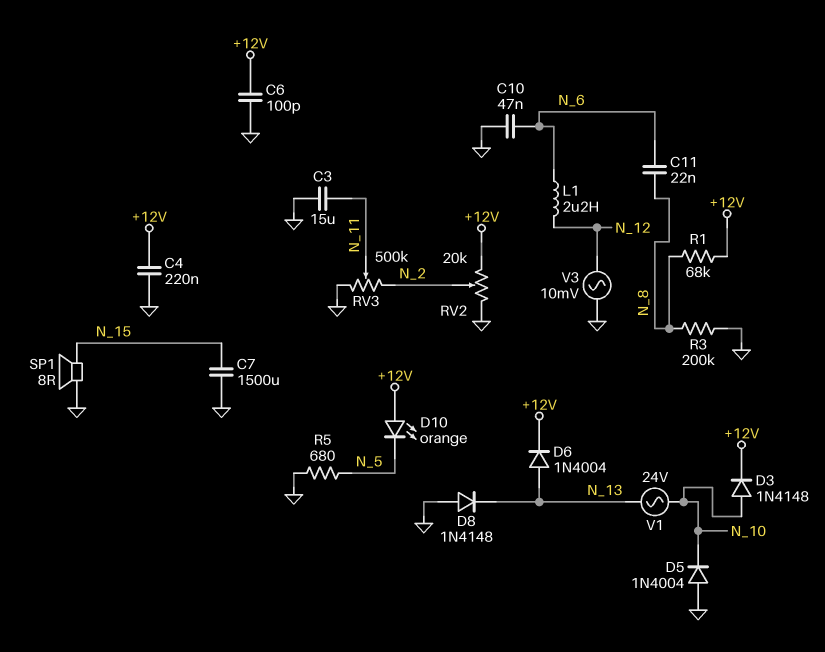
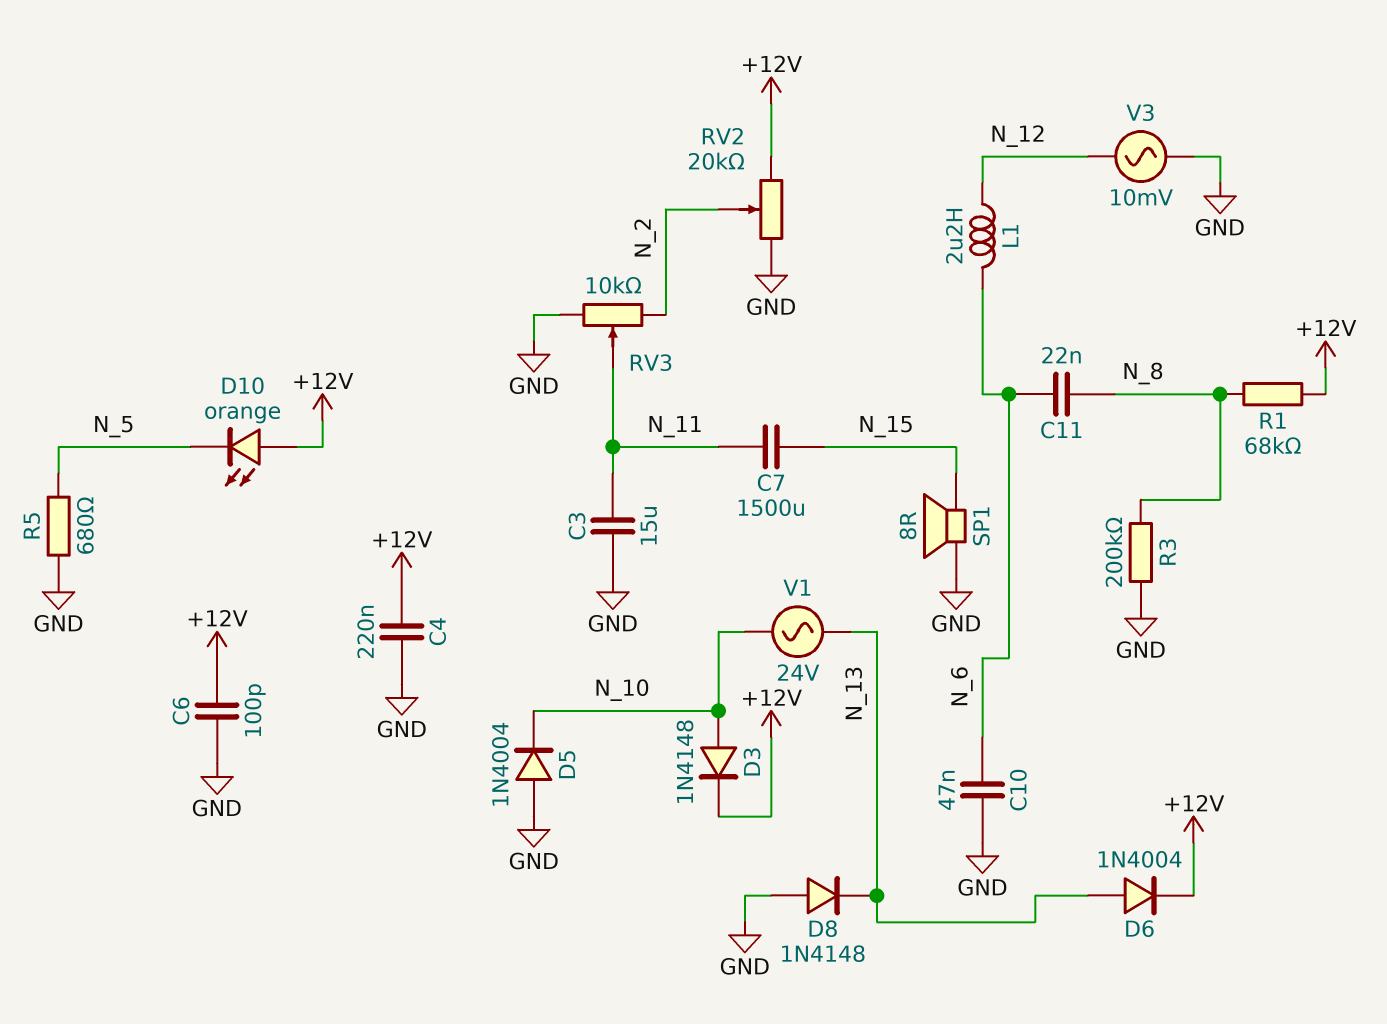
C7: 1500uF (GND, N_15) -> 1500uF (N_11, N_15)
RV3: 500k (GND, N_2, wiper N_11) -> 10k (GND, N_2, wiper N_11)

